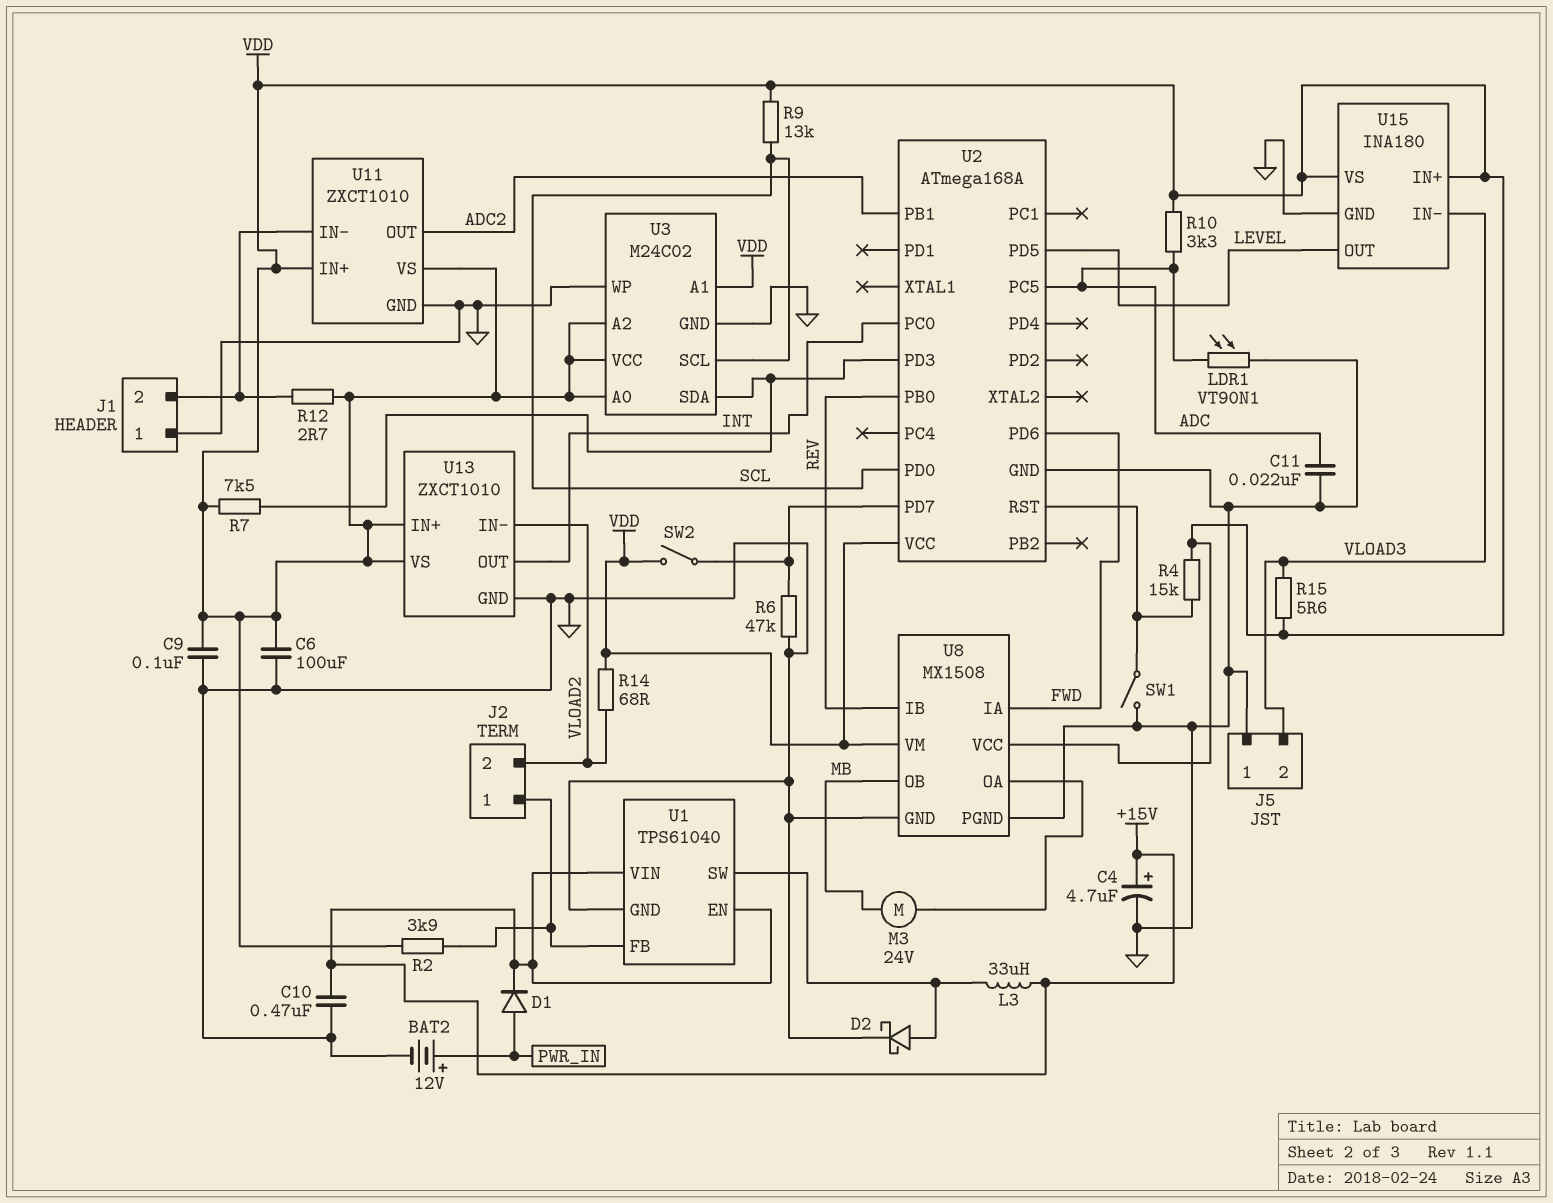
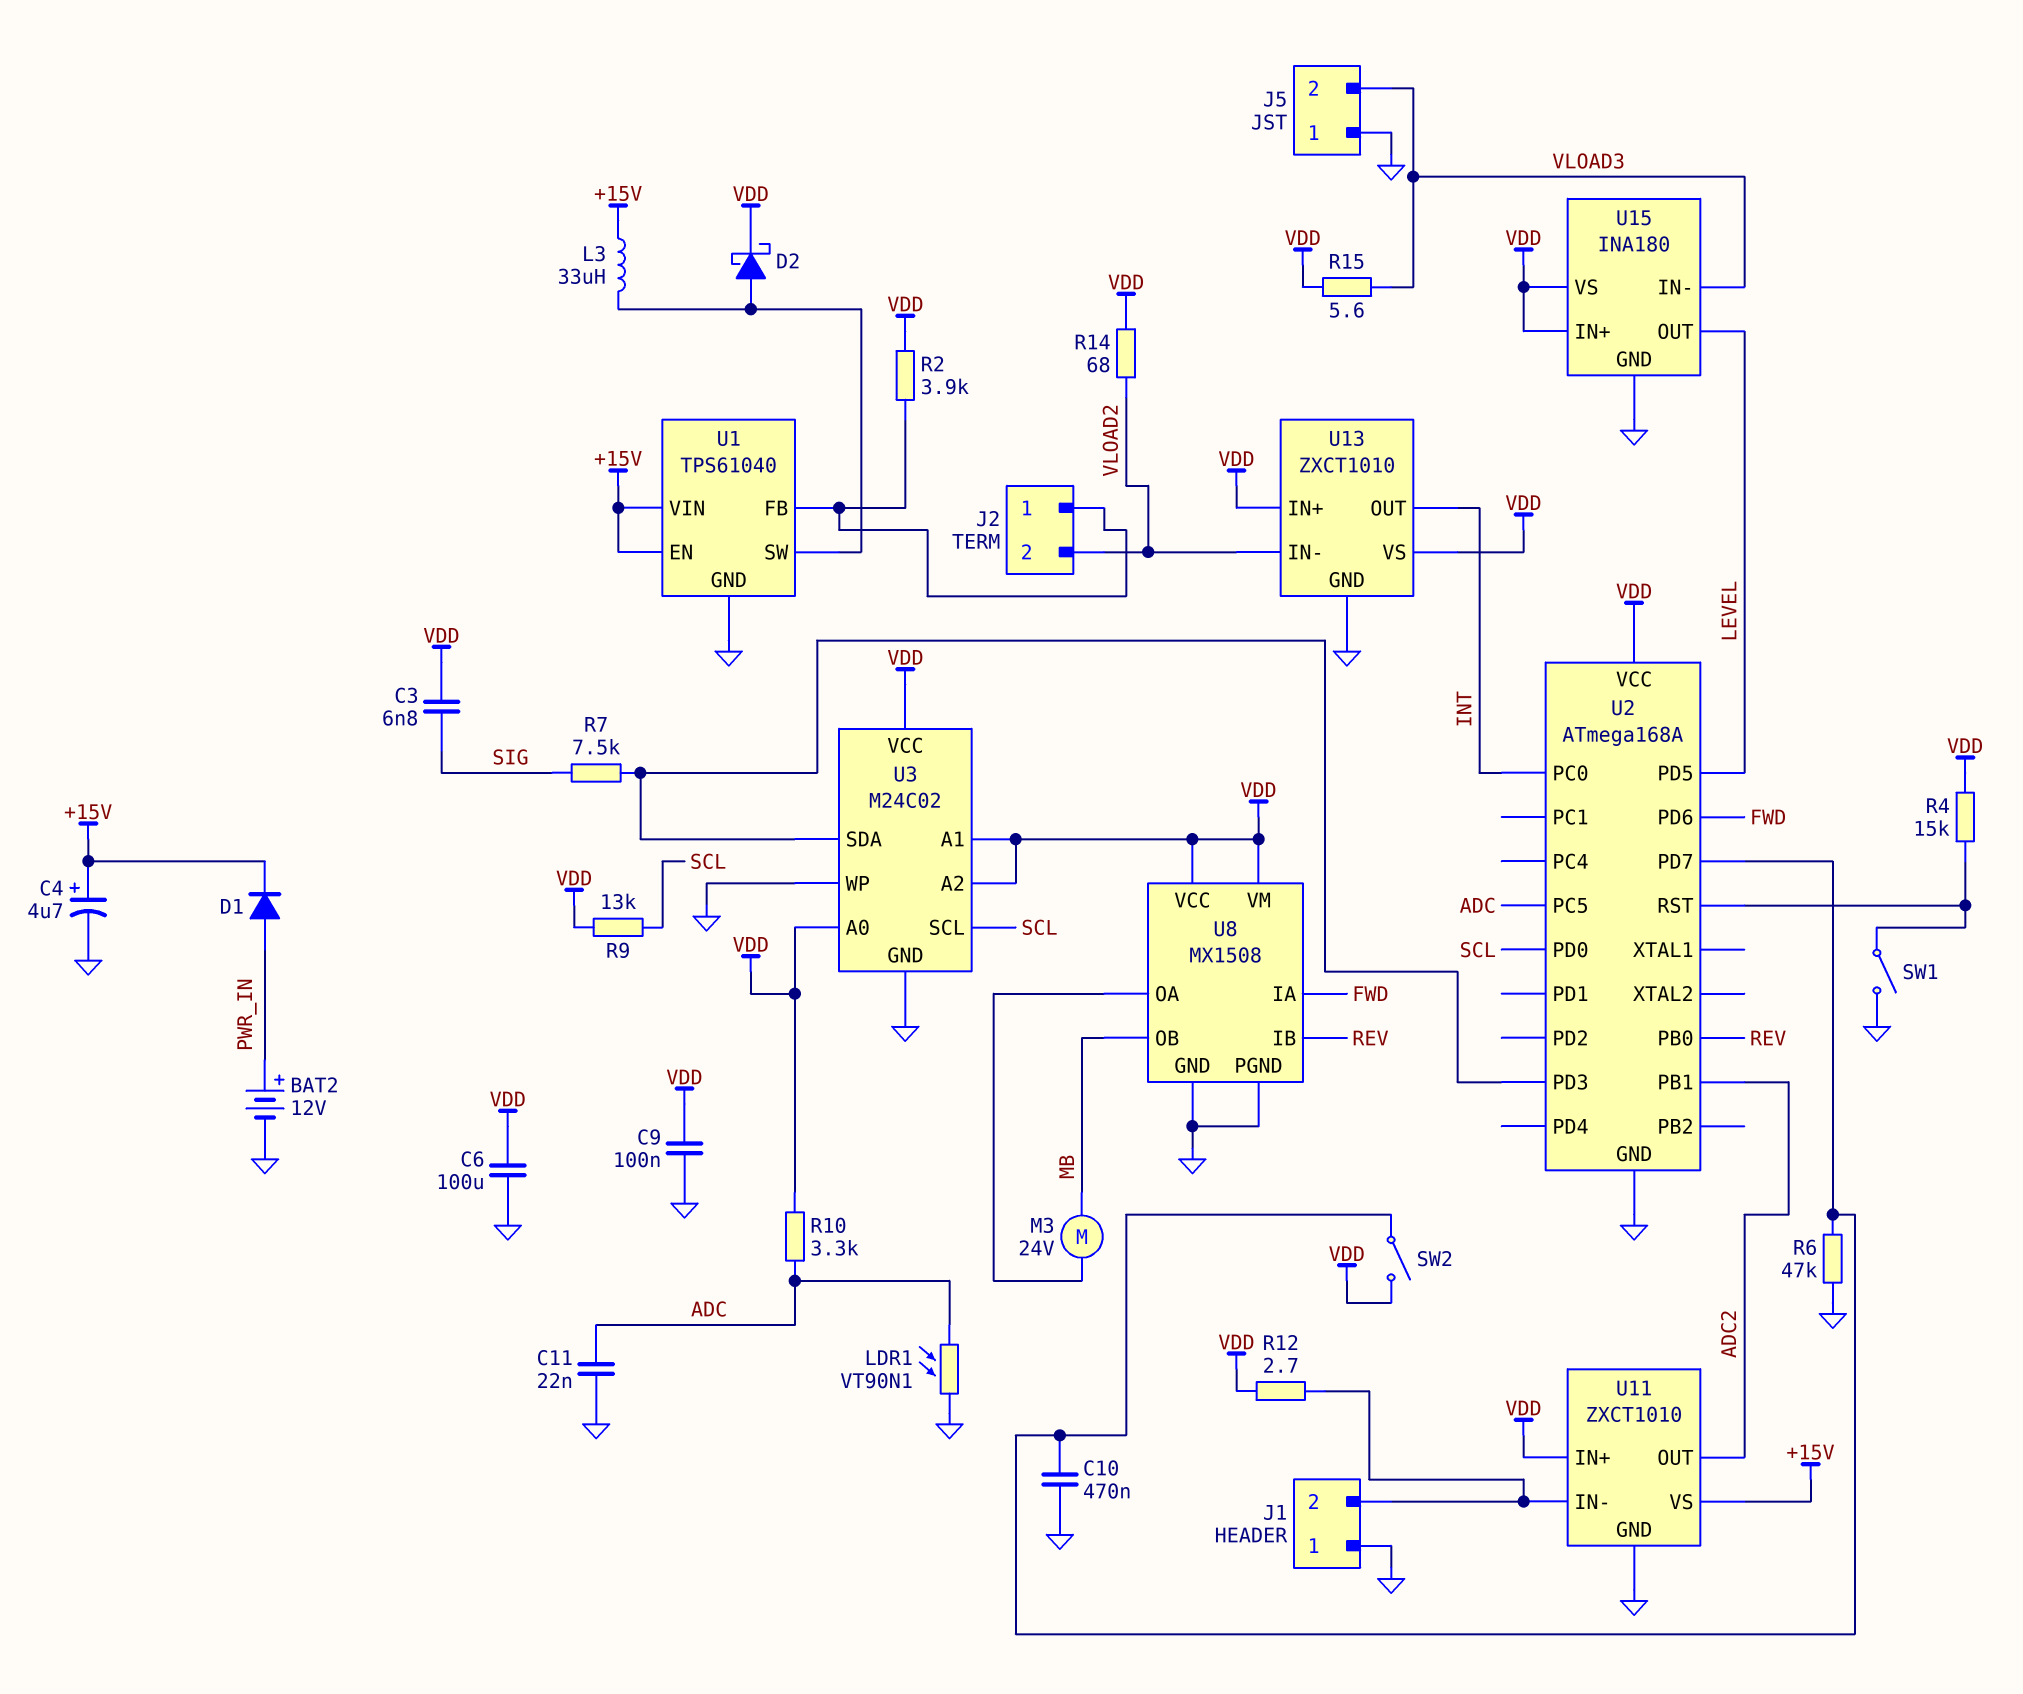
C3: none -> 6.8nF (SIG, VDD)
C10: 470nF (+15V, GND) -> 470nF (GND, U2/PD7)
D2: schottky (A U1/SW, K GND) -> schottky (A U1/SW, K VDD)
R7: 7.5k (U2/PD3, VDD) -> 7.5k (SIG, U2/PD3)
U11 pin VS: VDD -> +15V

